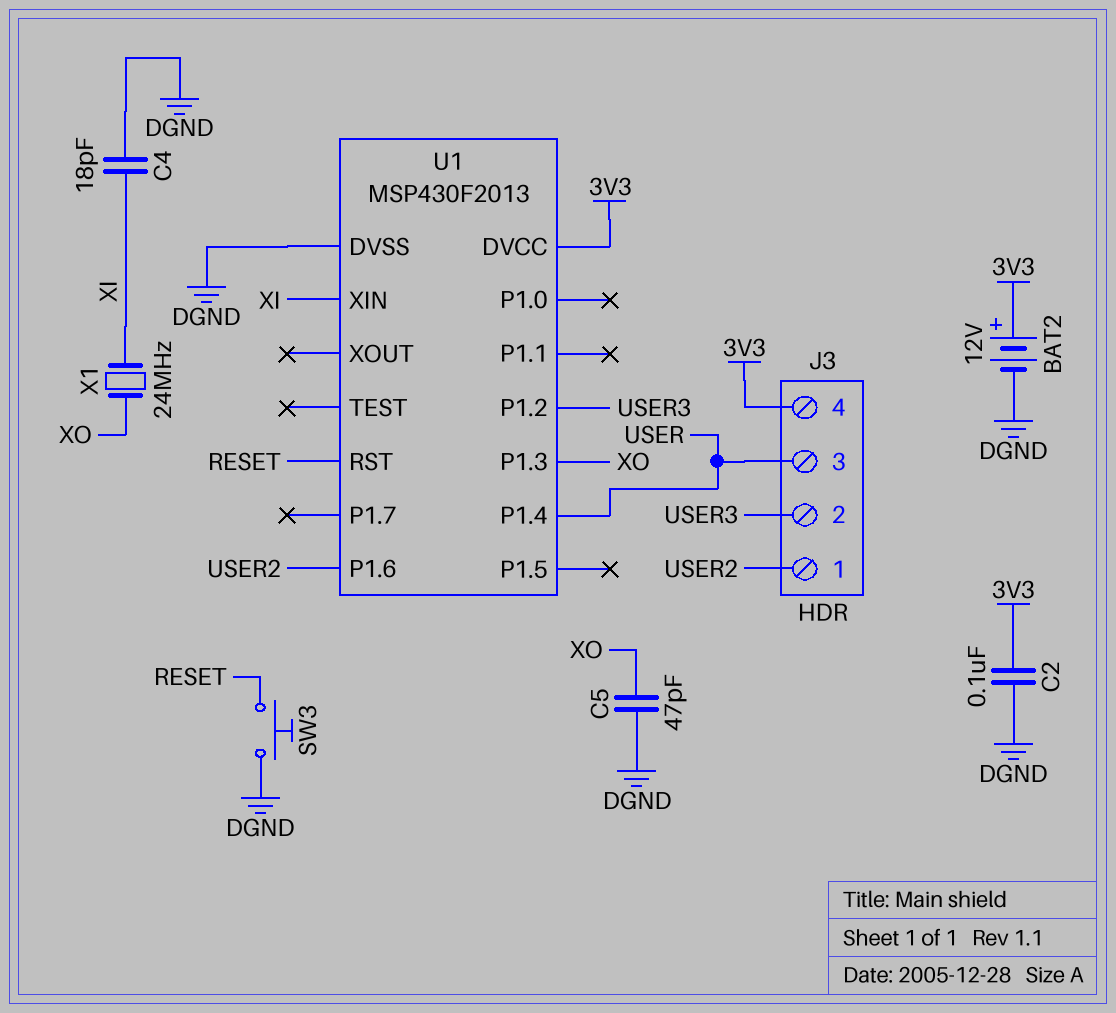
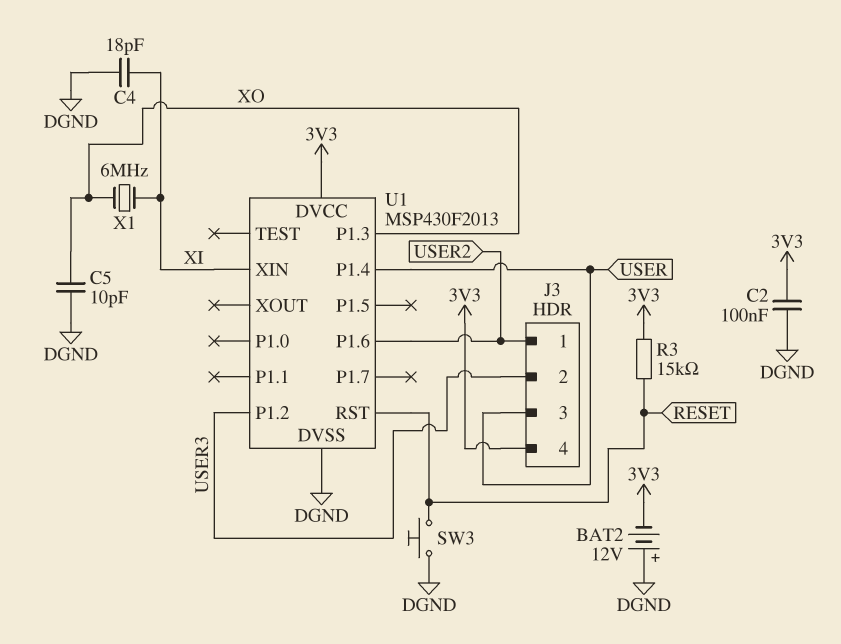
BAT2: 12V (plus 3V3, minus DGND) -> 12V (plus DGND, minus 3V3)
C5: 47pF (DGND, XO) -> 10pF (DGND, XO)
R3: none -> 15k (3V3, RESET)
X1: 24MHz (XI, XO) -> 6MHz (XI, XO)

